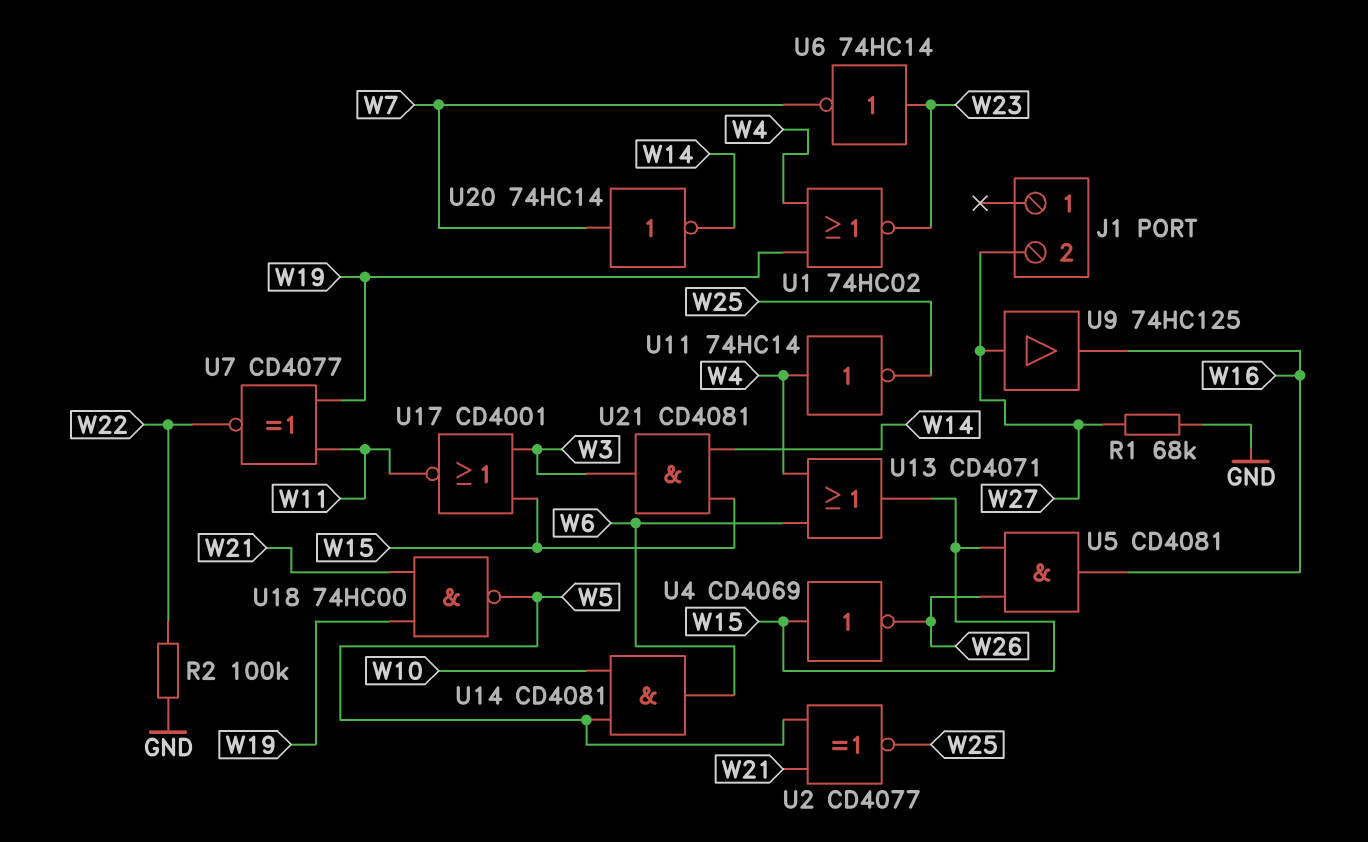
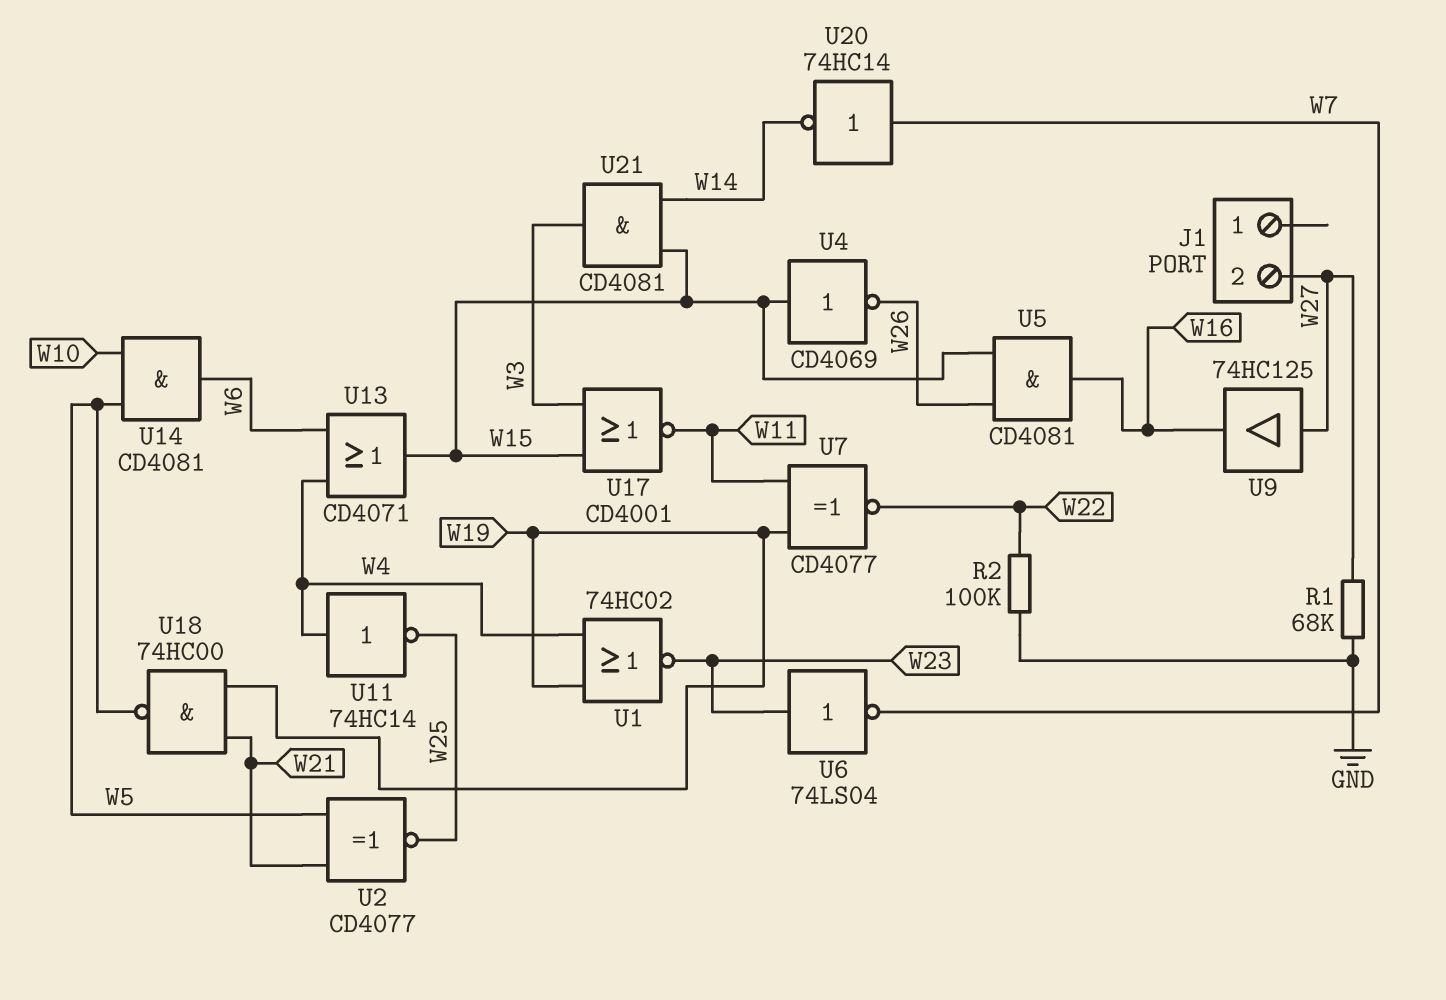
U6: NOT 74HC14 (in W23, out W7) -> NOT 74LS04 (in W23, out W7)

